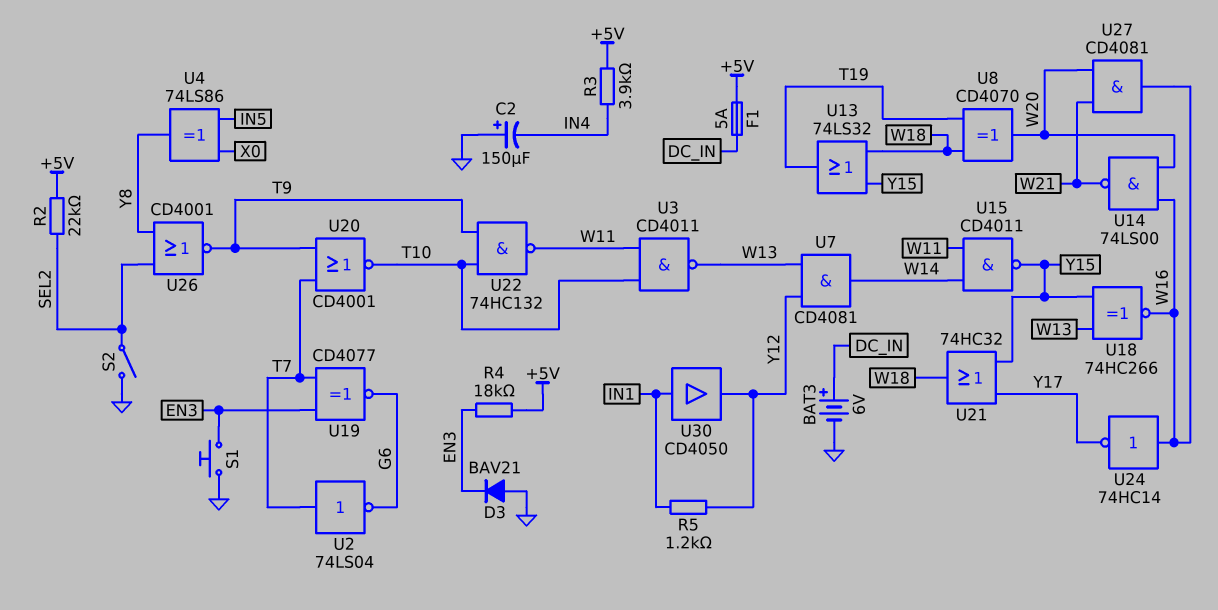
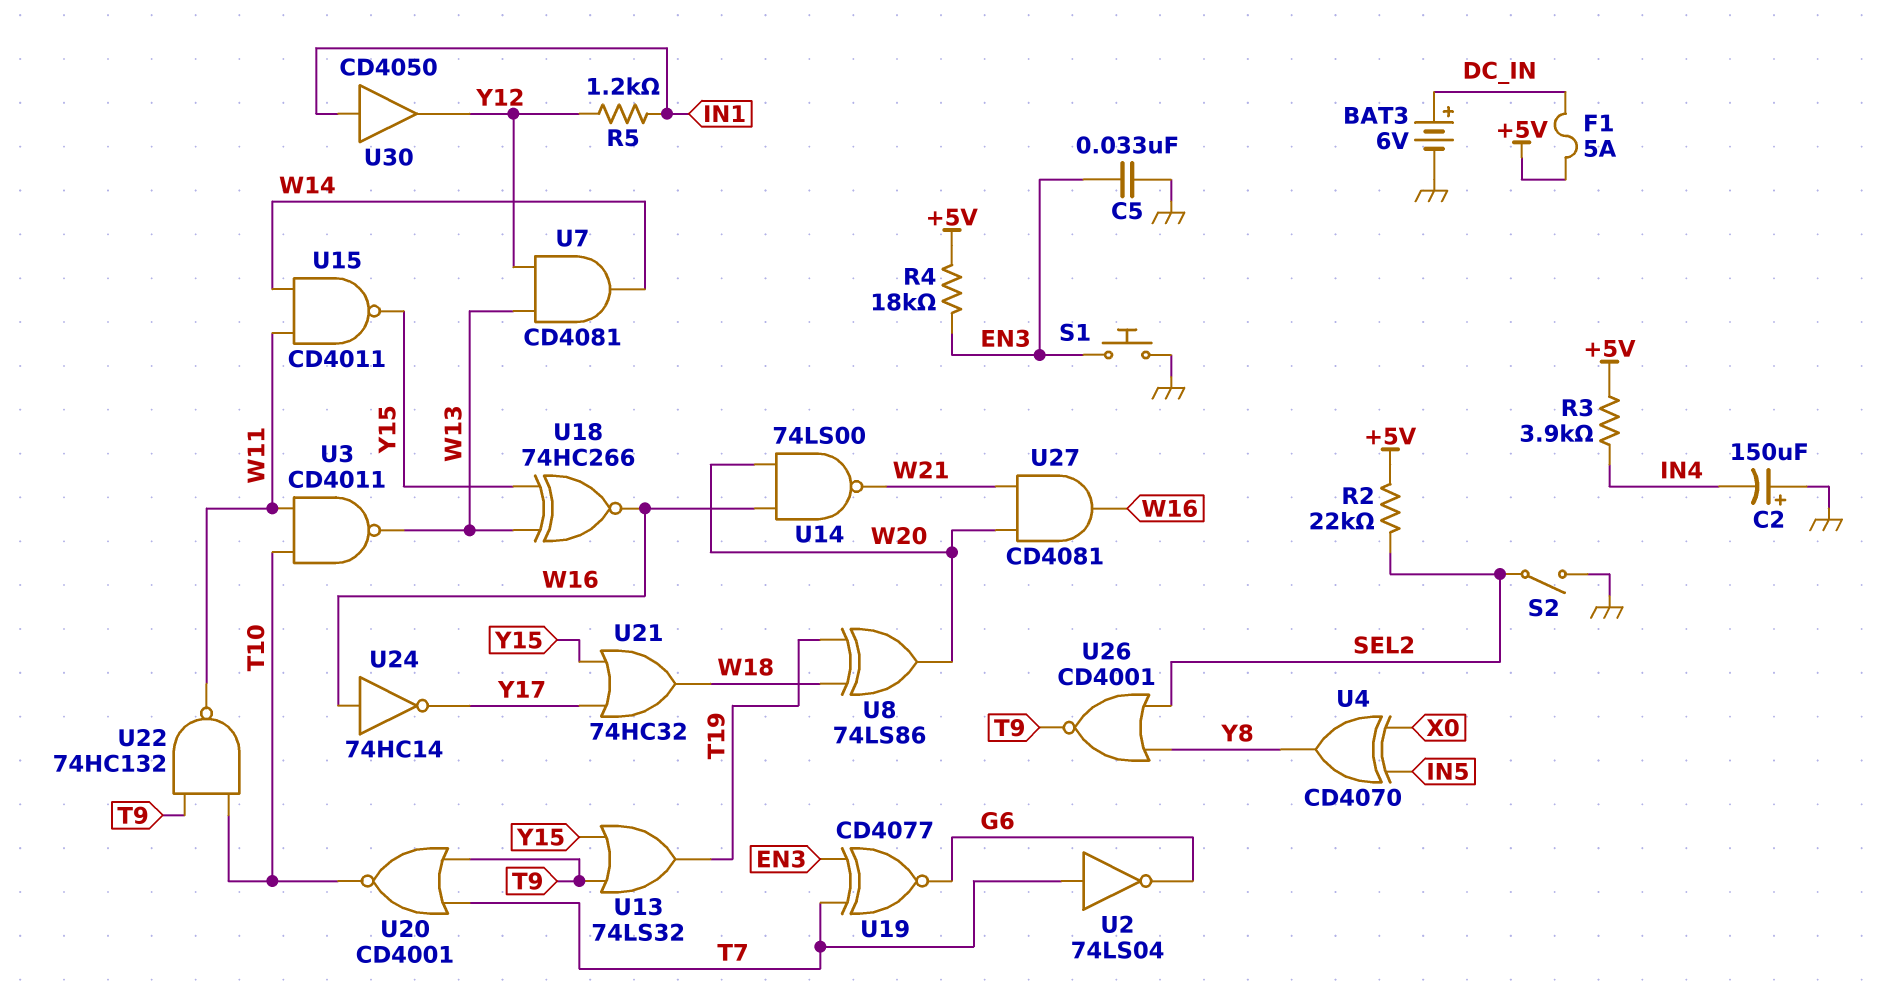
C5: none -> 33nF (EN3, GND)
D3: diode BAV21 (A GND, K EN3) -> none
U4: XOR 74LS86 (in IN5, in X0, out Y8) -> XOR CD4070 (in IN5, in X0, out Y8)
U8: XOR CD4070 (in T19, in W18, out W20) -> XOR 74LS86 (in T19, in W18, out W20)
U13: OR 74LS32 (in W18, in Y15, out T19) -> OR 74LS32 (in T9, in Y15, out T19)

